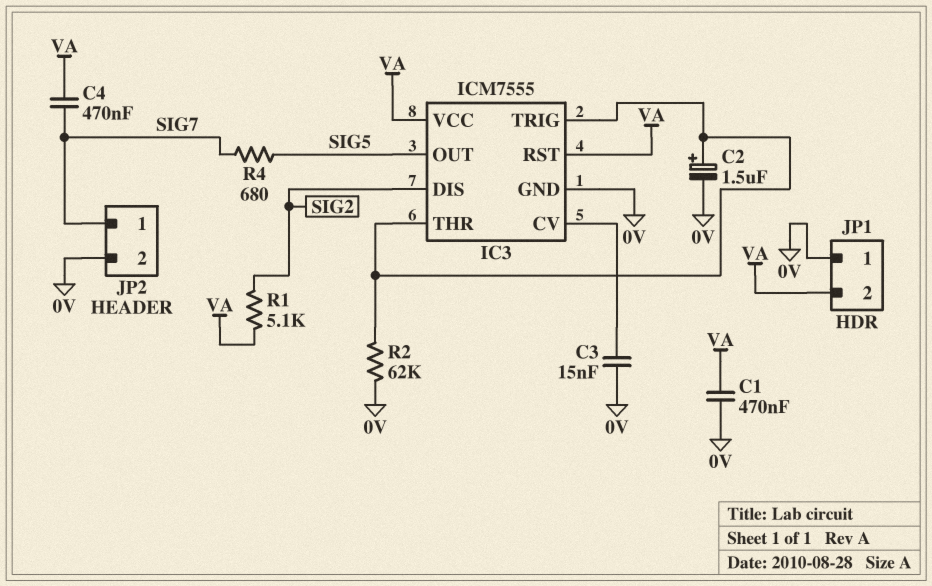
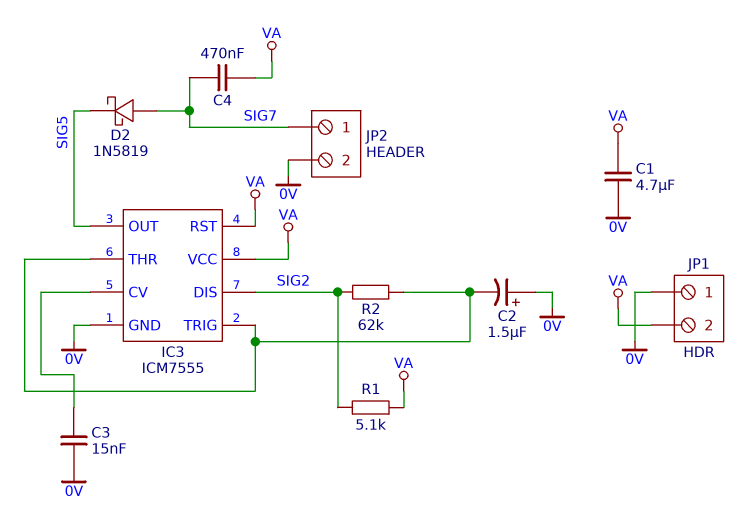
C1: 470nF (0V, VA) -> 4.7uF (0V, VA)
C2: 1.5uF (plus IC3/THR, minus 0V) -> 1.5uF (plus 0V, minus IC3/THR)
D2: none -> schottky 1N5819 (A SIG7, K SIG5)
R2: 62k (0V, IC3/THR) -> 62k (IC3/THR, SIG2)
R4: 680 (SIG5, SIG7) -> none

